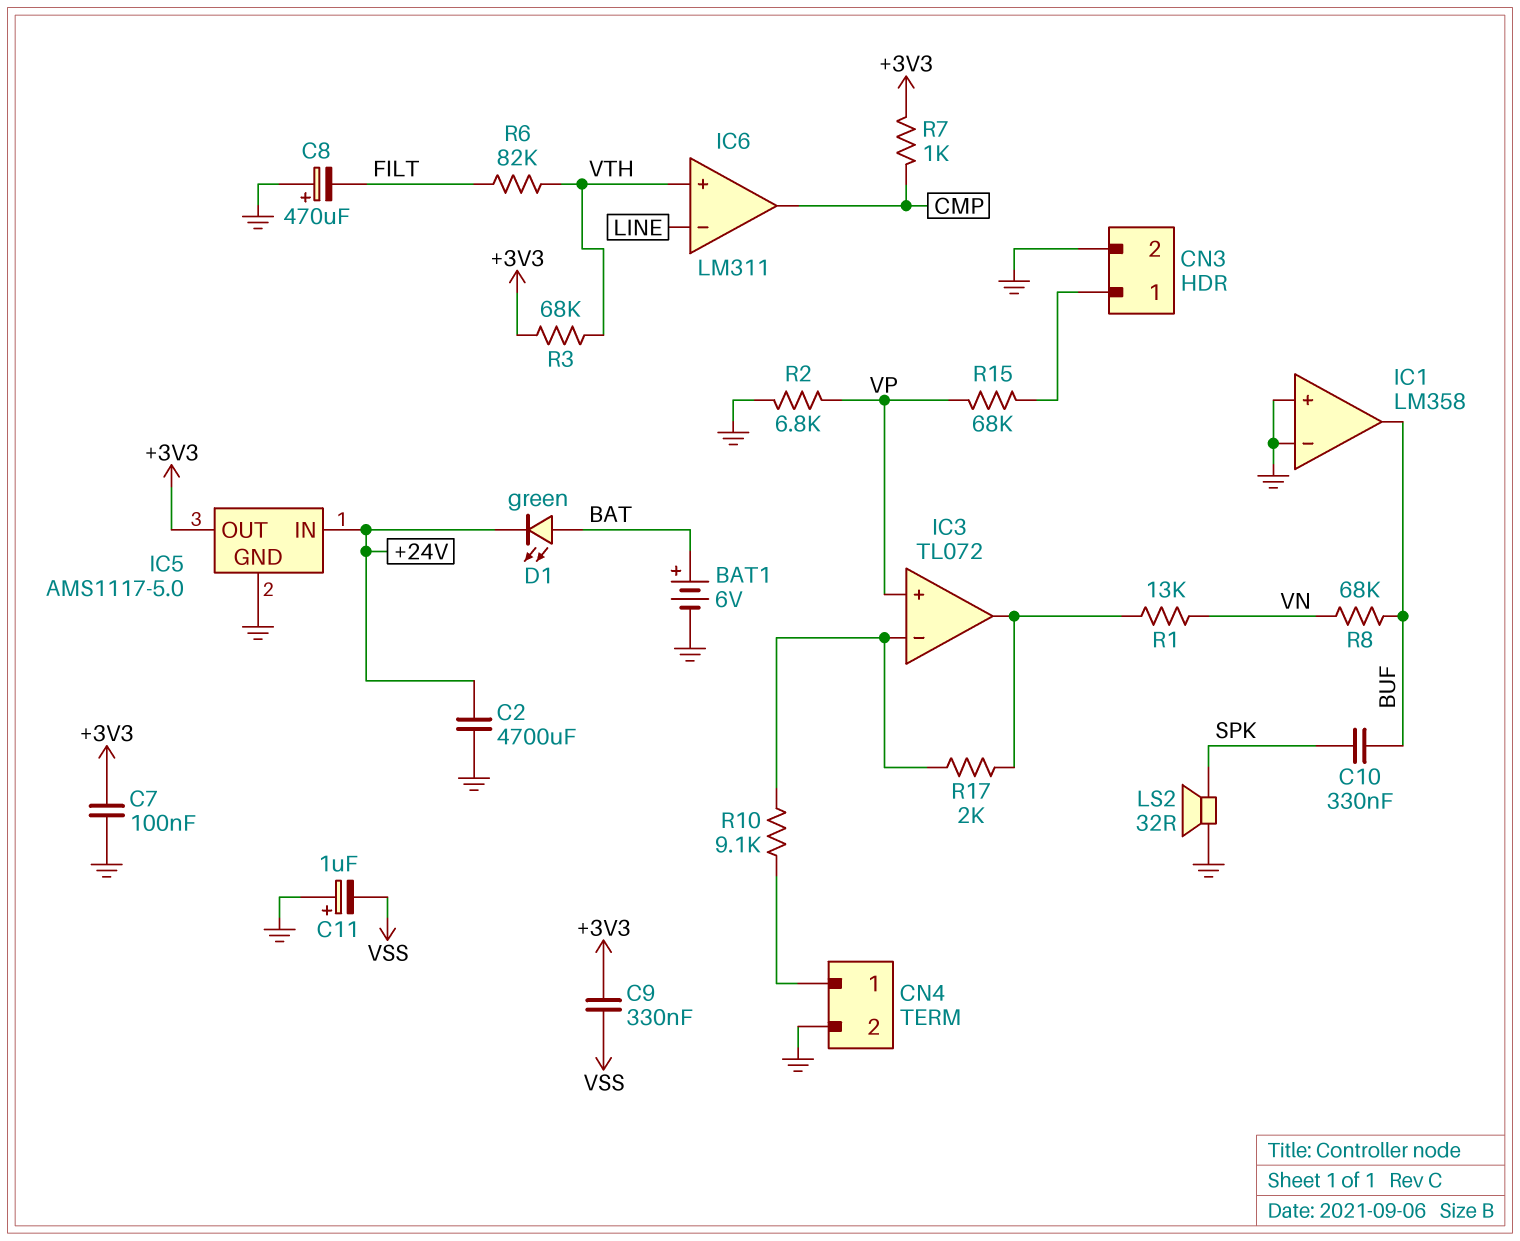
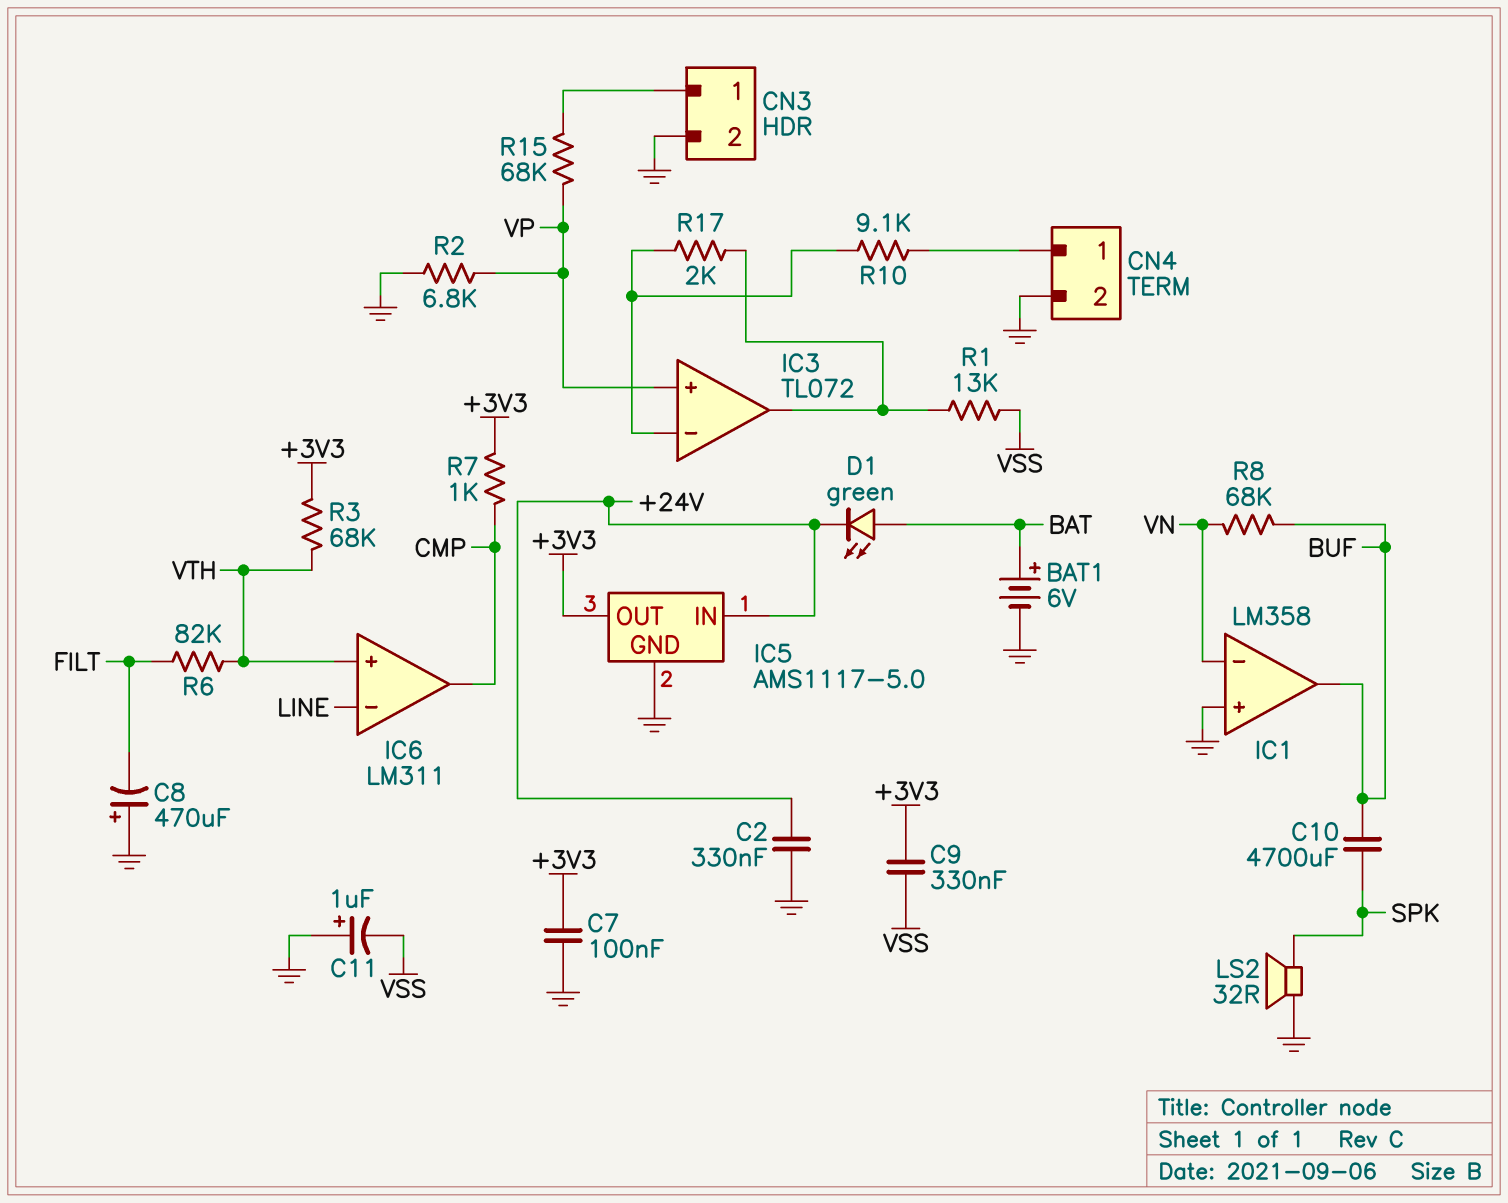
C2: 4700uF (+24V, GND) -> 330nF (+24V, GND)
C10: 330nF (BUF, SPK) -> 4700uF (BUF, SPK)
IC1 pin in-: GND -> VN
R1: 13k (IC3/out, VN) -> 13k (IC3/out, VSS)

